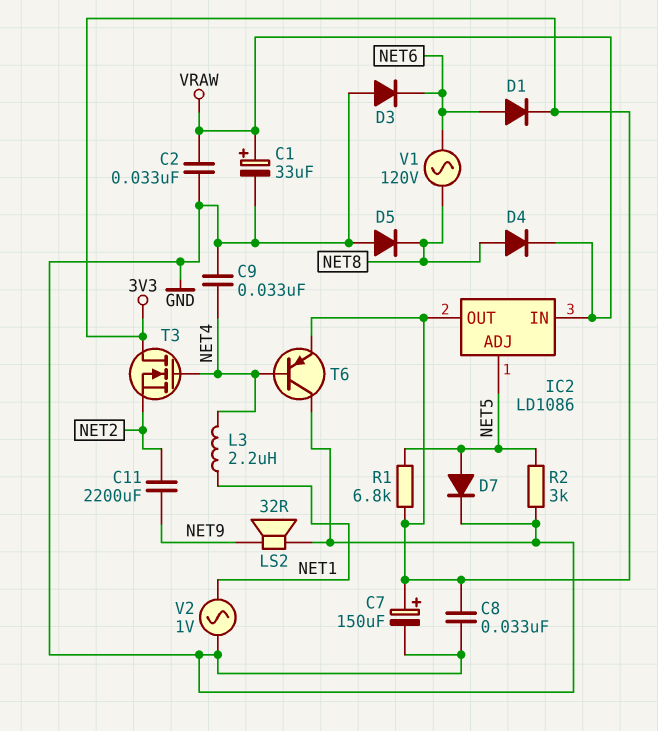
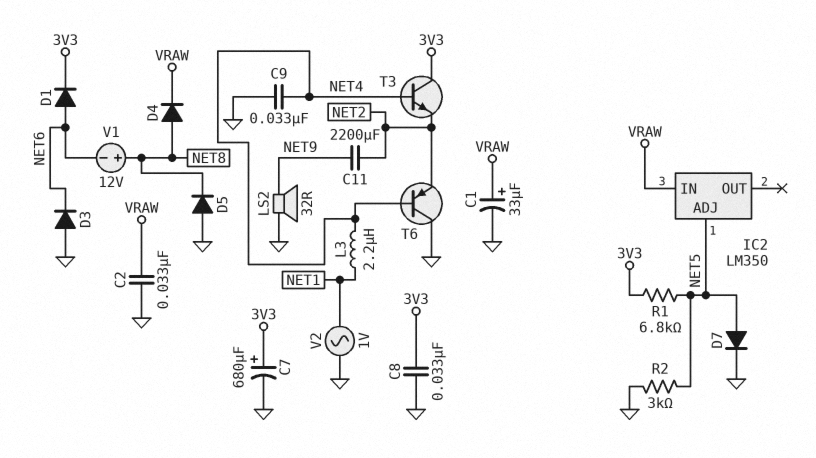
C7: 150uF (plus 3V3, minus GND) -> 680uF (plus 3V3, minus GND)
IC2: LD1086 -> LM350
IC2 pin OUT: 3V3 -> none
T3: NMOS (G NET4, D 3V3, S NET2) -> NPN (B NET4, C 3V3, E NET2)
T6: PNP (B NET4, C GND, E 3V3) -> PNP (B NET4, C GND, E NET2)
V1: AC 120V (NET6, NET8) -> 12V (plus NET8, minus NET6)

